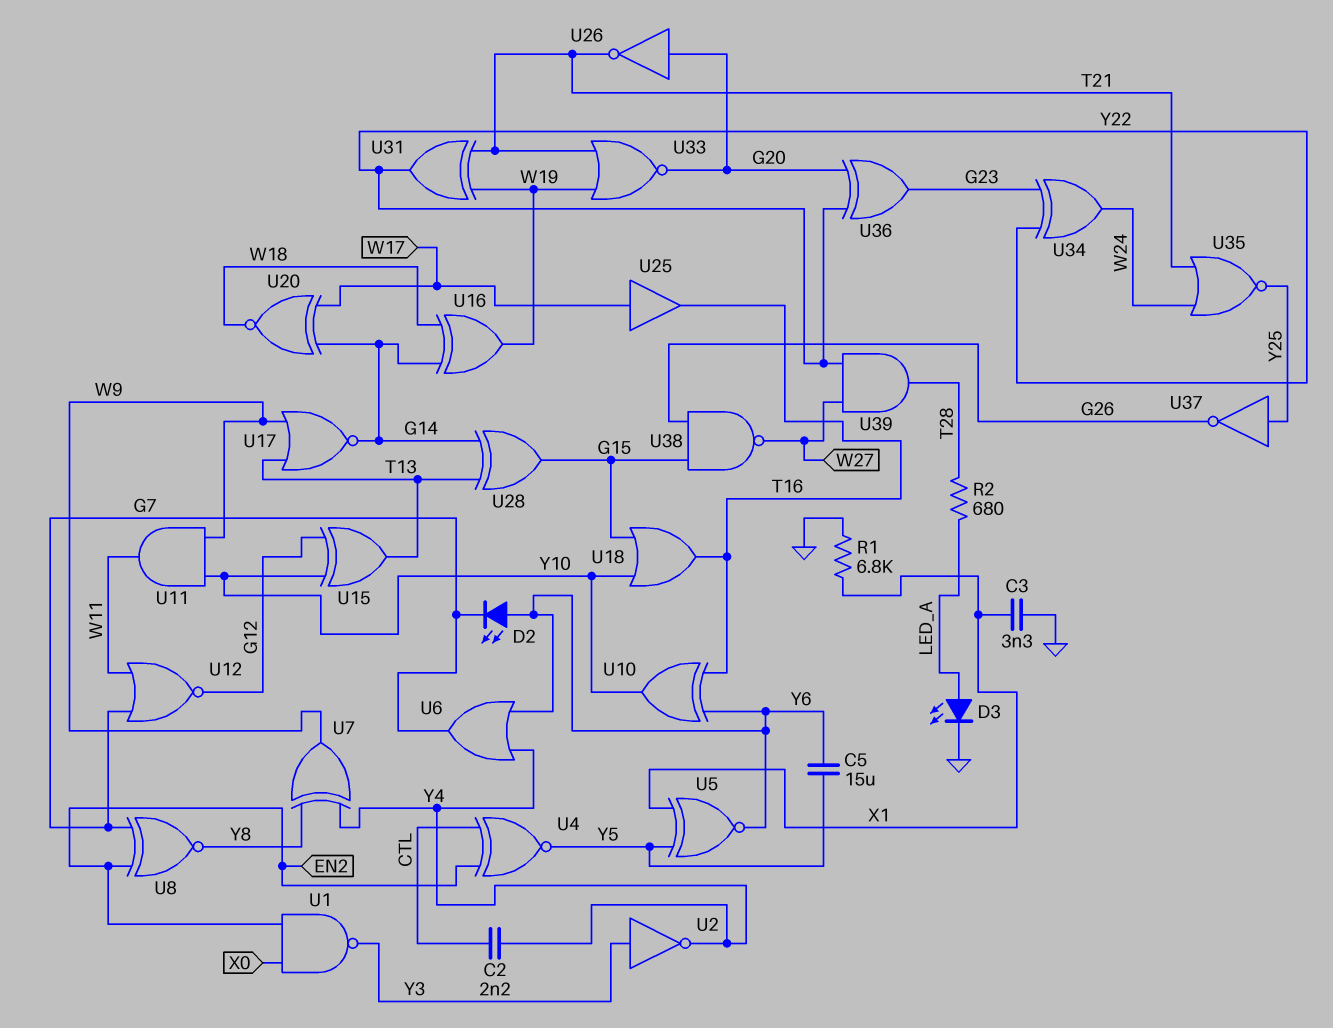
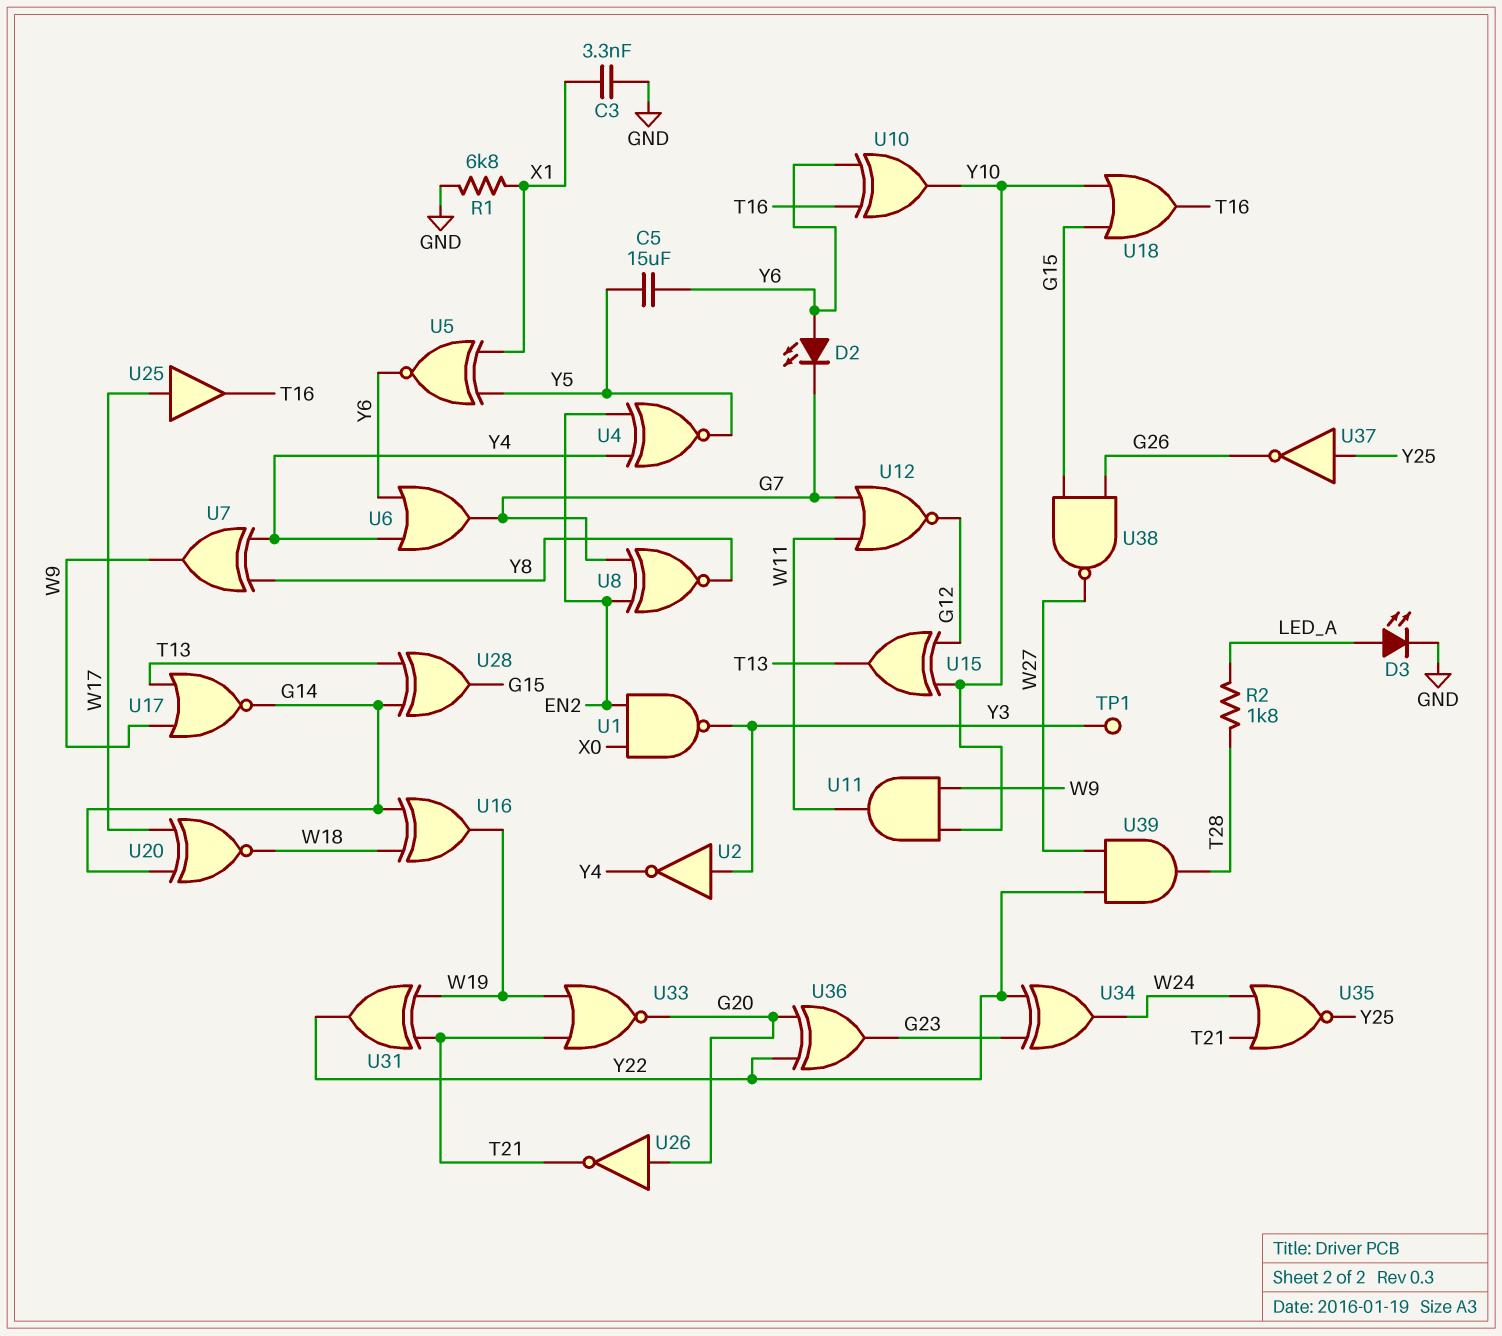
C2: 2.2nF (CTL, Y4) -> none
R2: 680 (LED_A, T28) -> 1.8k (LED_A, T28)
TP1: none -> test point (Y3)
U4: XNOR (in CTL, in EN2, out Y5) -> XNOR (in EN2, in Y4, out Y5)

